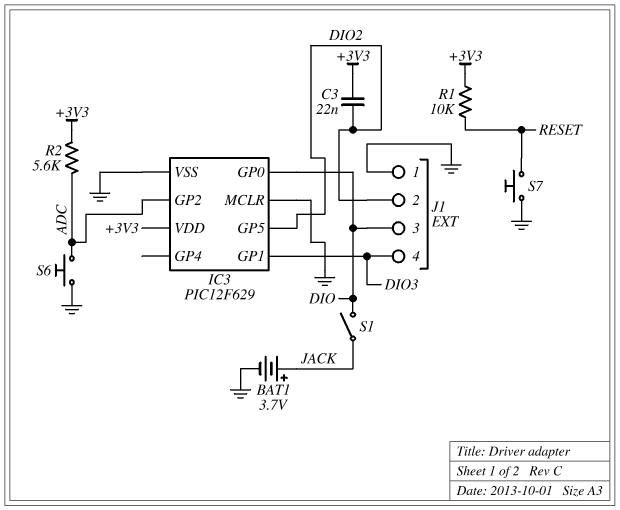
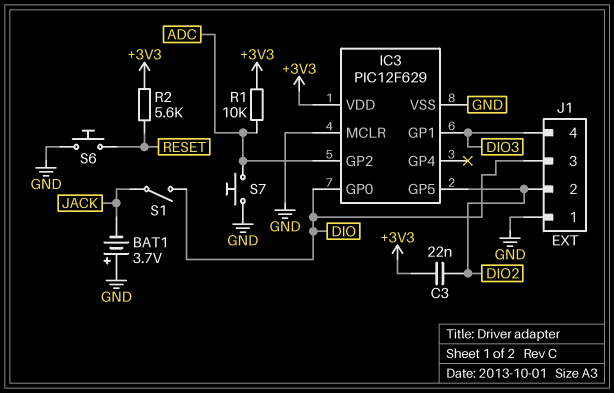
BAT1: 3.7V (plus JACK, minus GND) -> 3.7V (plus GND, minus JACK)
R1: 10k (+3V3, RESET) -> 10k (+3V3, ADC)
R2: 5.6k (+3V3, ADC) -> 5.6k (+3V3, RESET)
S6: button (ADC, GND) -> button (GND, RESET)
S7: button (GND, RESET) -> button (ADC, GND)

